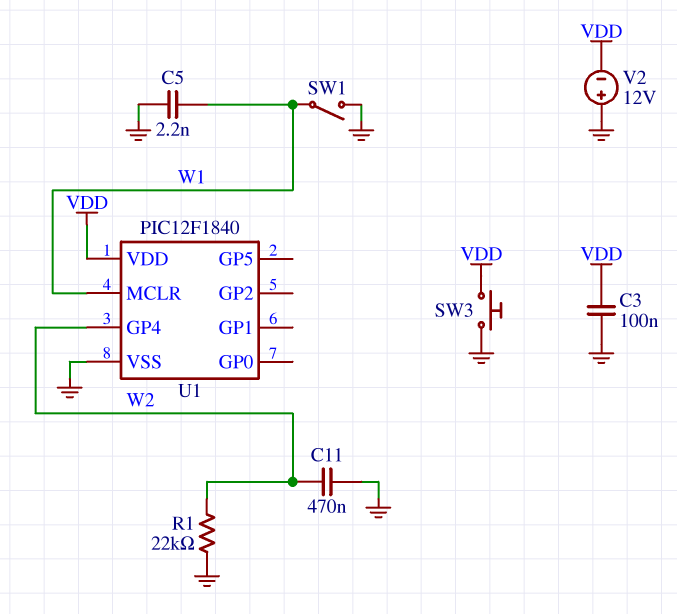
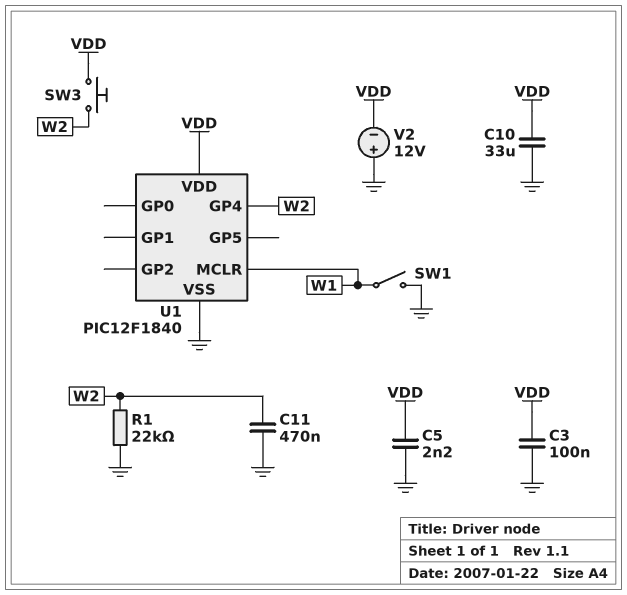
C5: 2.2nF (GND, W1) -> 2.2nF (GND, VDD)
C10: none -> 33uF (GND, VDD)
SW3: button (GND, VDD) -> button (VDD, W2)

